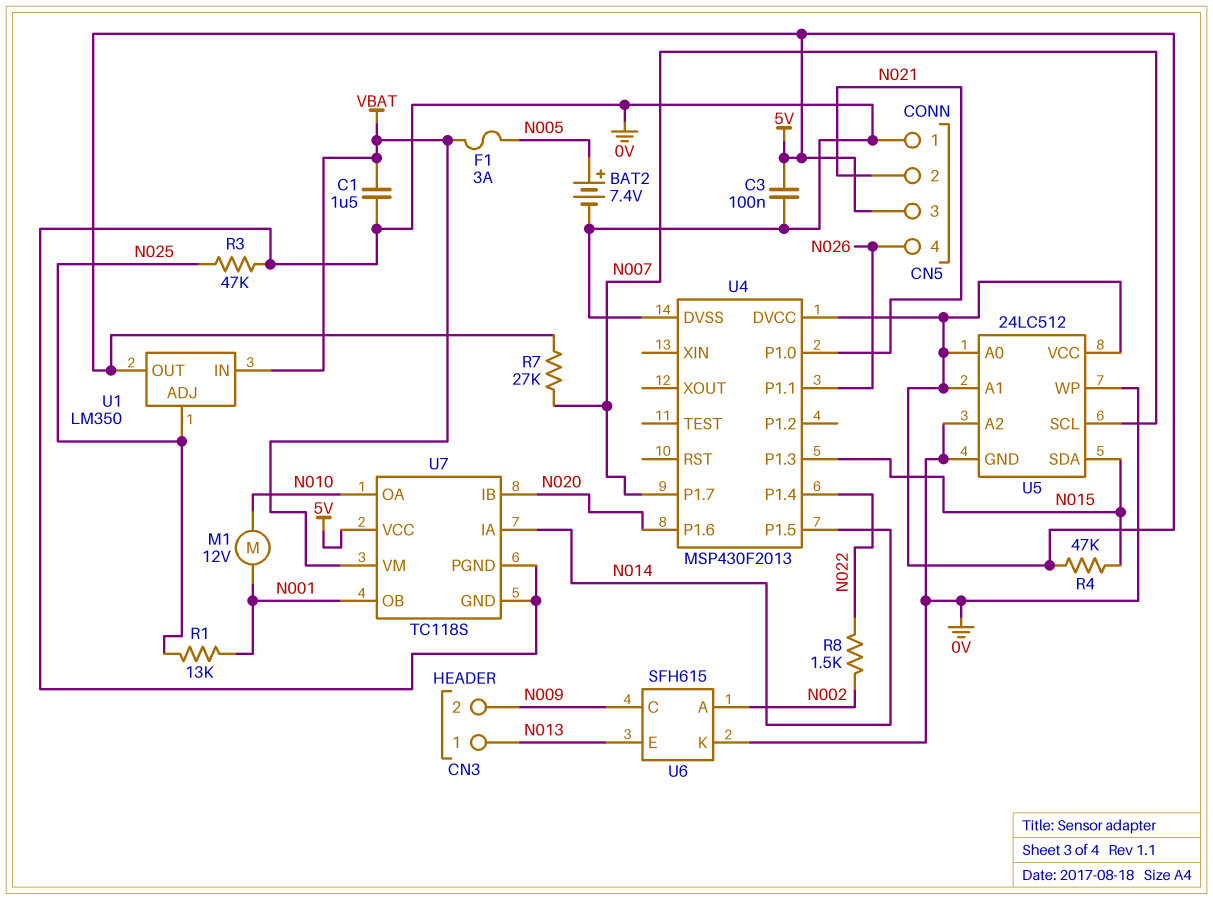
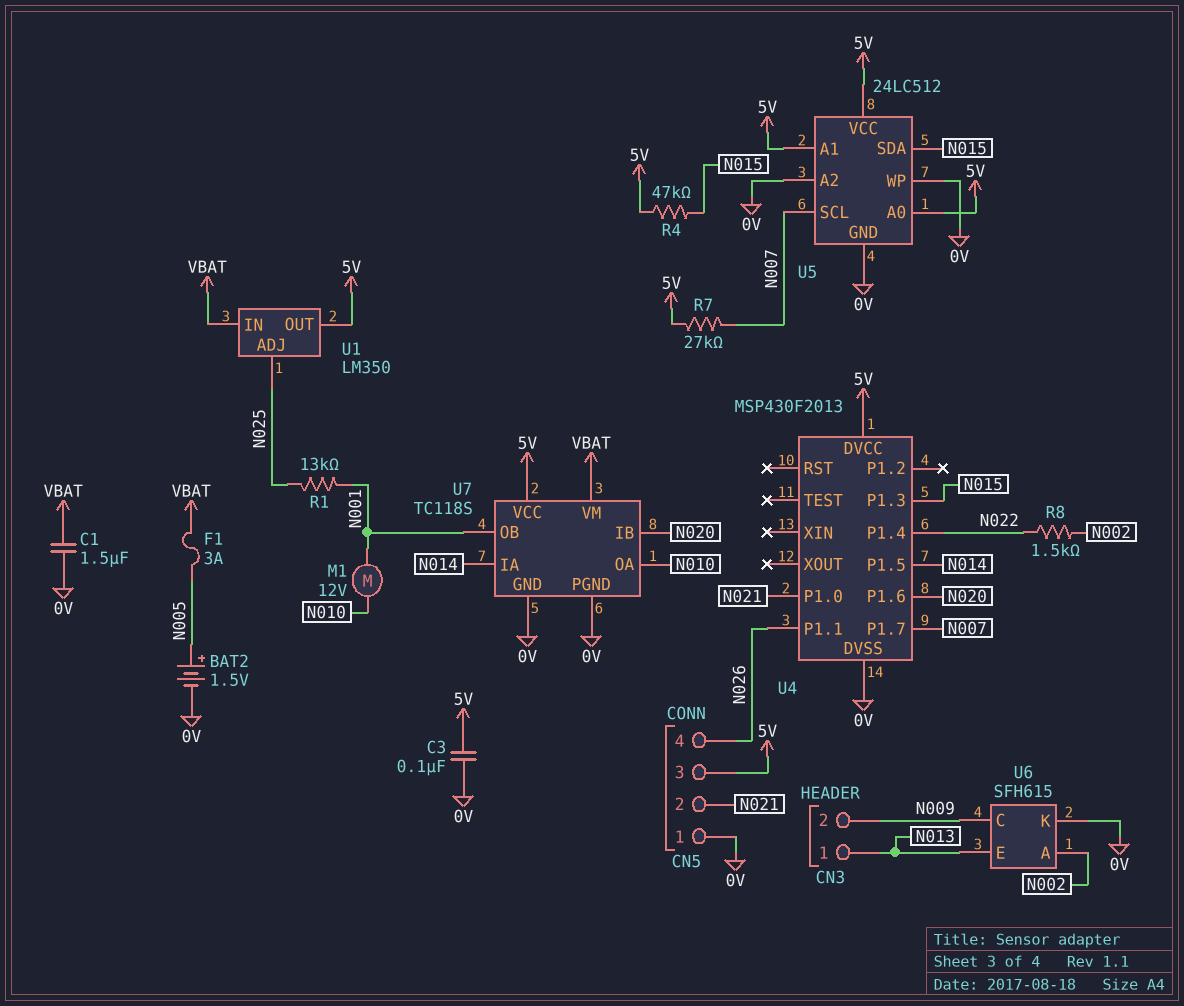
BAT2: 7.4V (plus N005, minus 0V) -> 1.5V (plus N005, minus 0V)
R3: 47k (0V, N025) -> none

